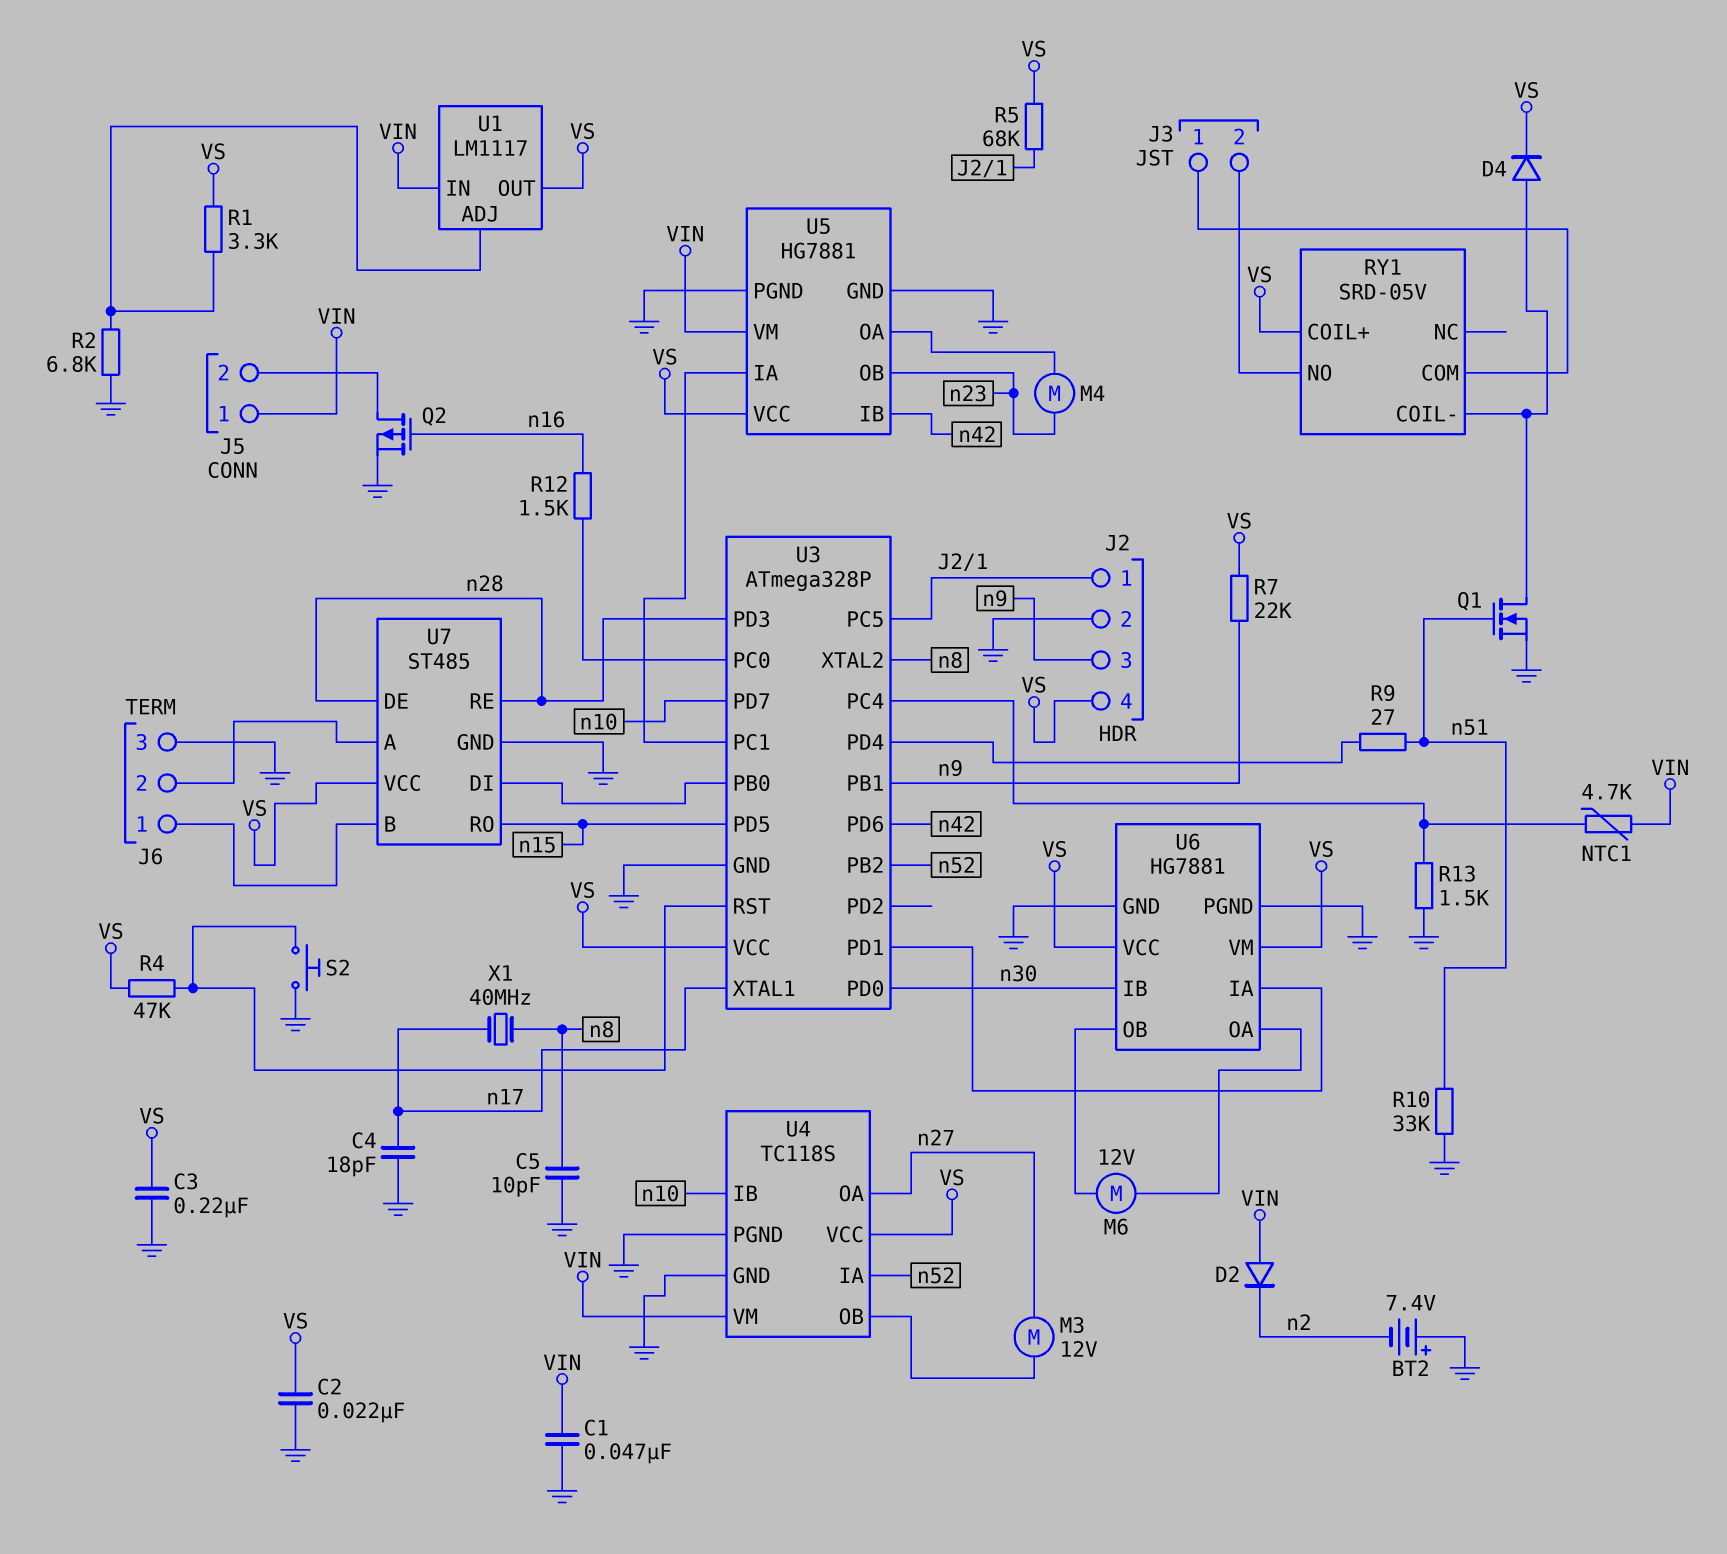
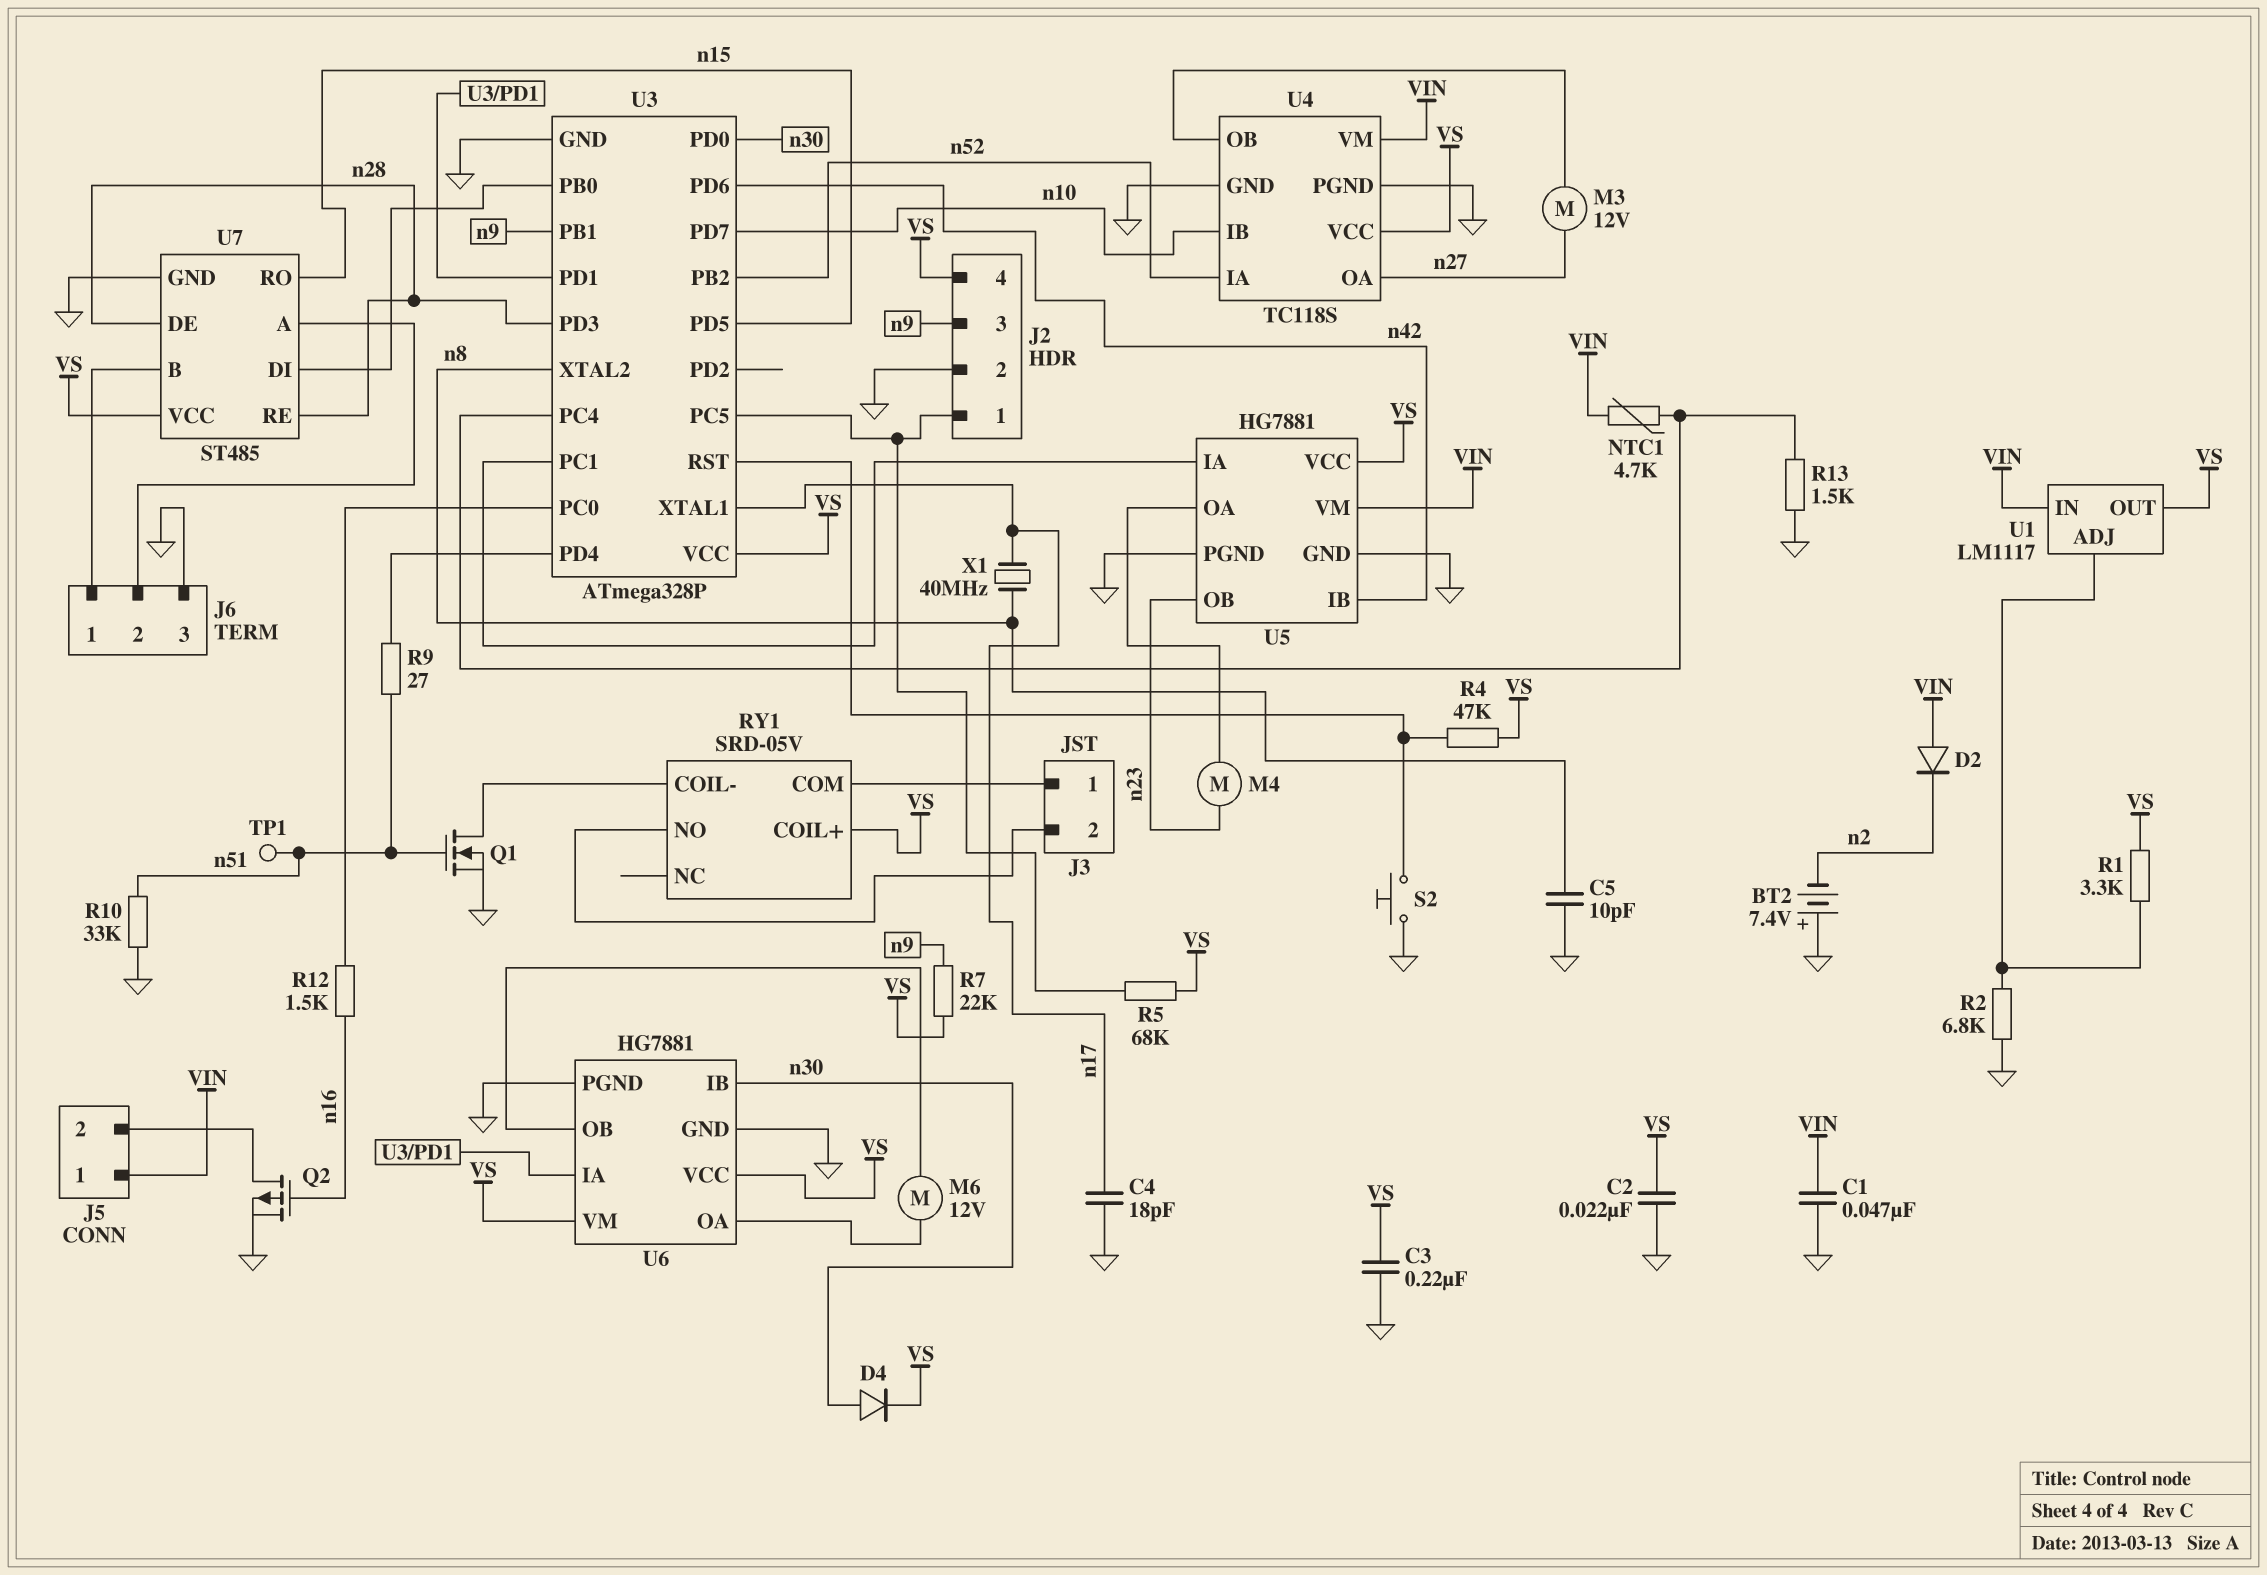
D4: diode (A RY1/COIL-, K VS) -> diode (A n30, K VS)
TP1: none -> test point (n51)

